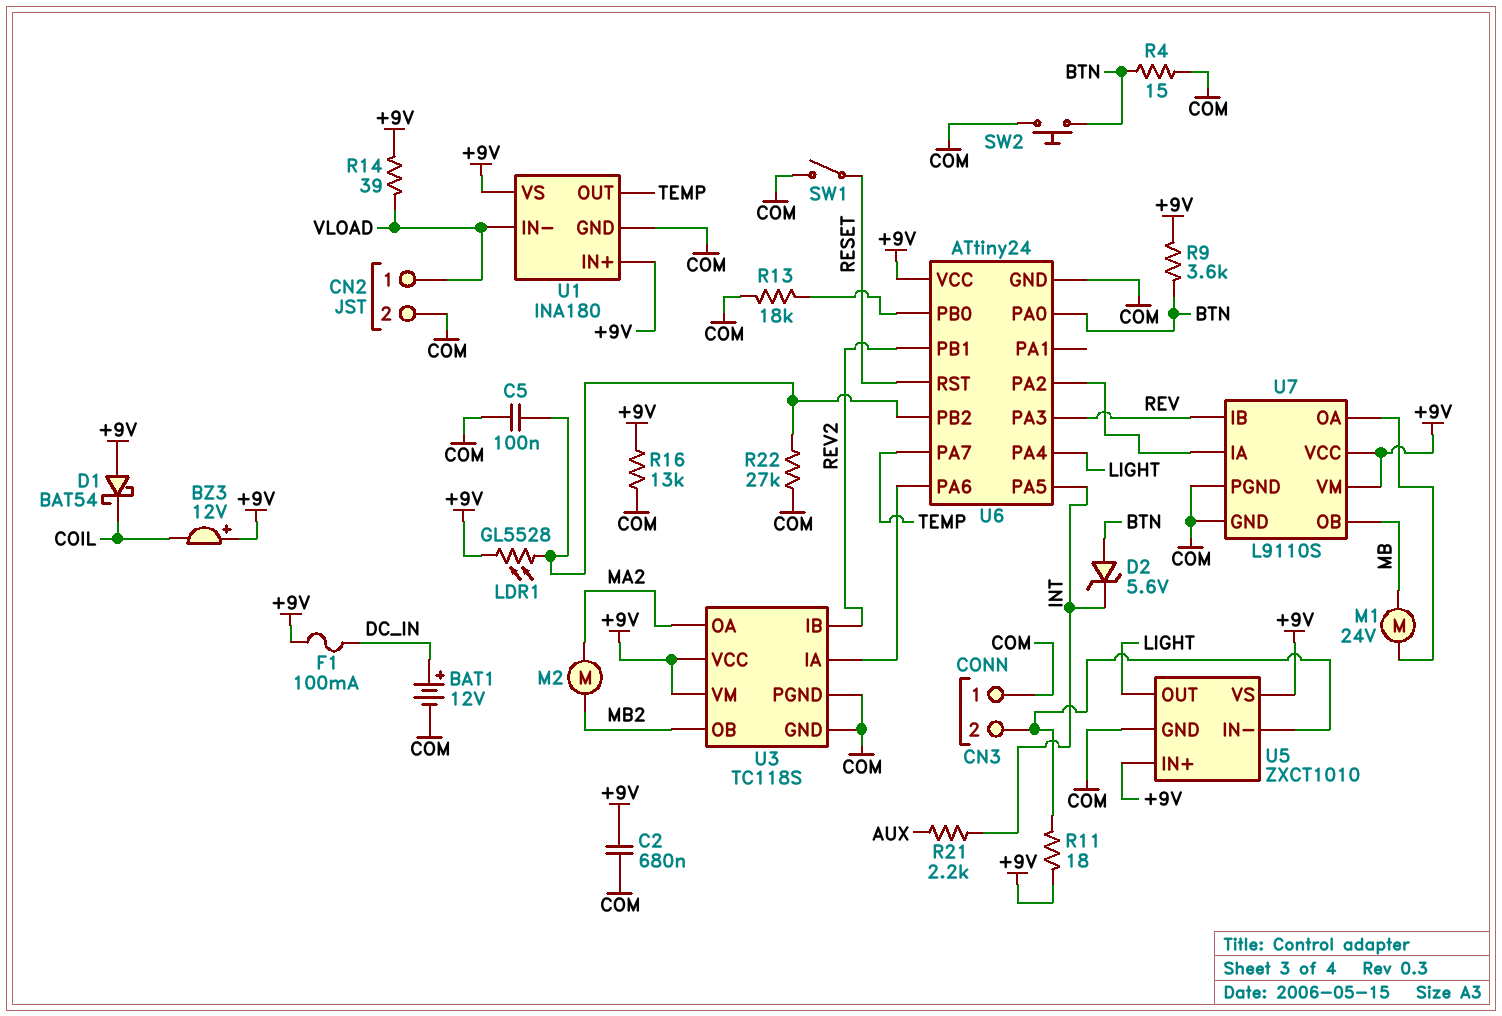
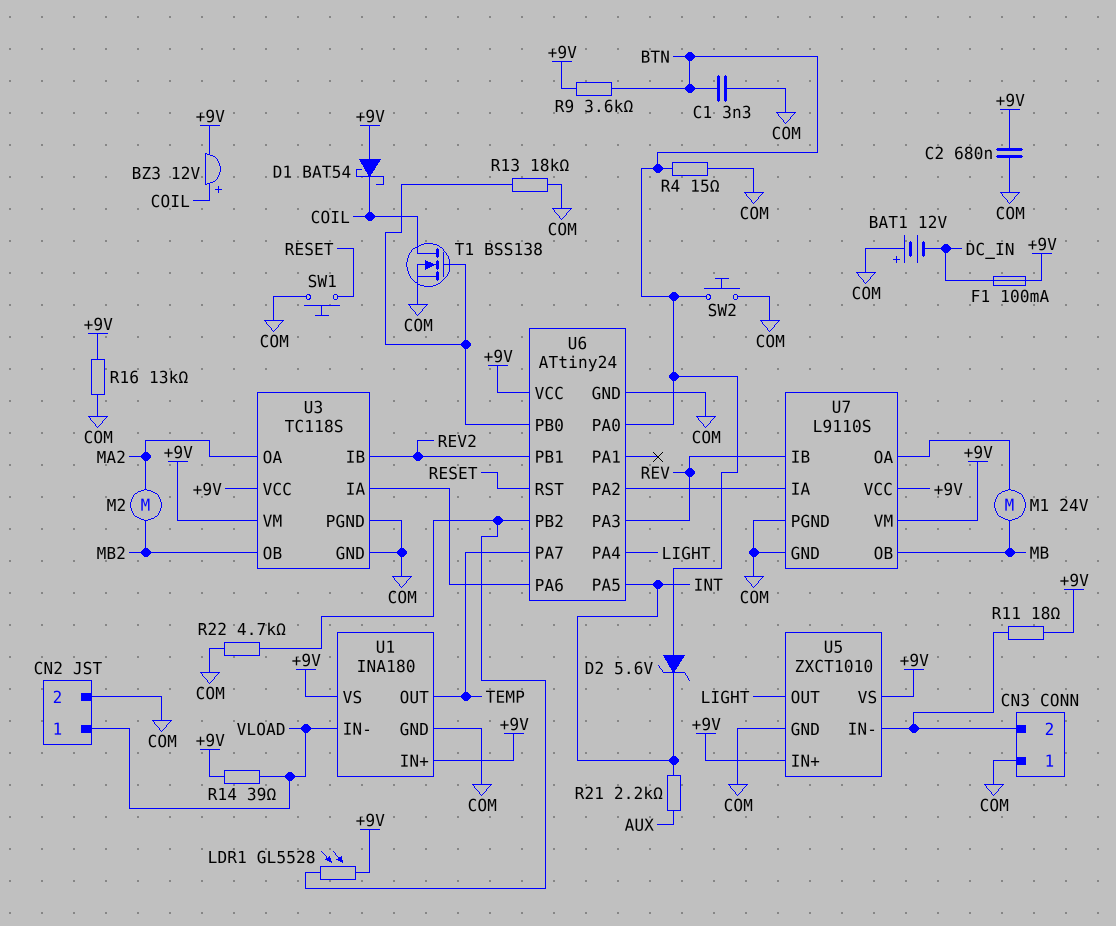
BAT1: 12V (plus DC_IN, minus COM) -> 12V (plus COM, minus DC_IN)
BZ3: buzzer 12V (plus +9V, minus COIL) -> buzzer 12V (plus COIL, minus +9V)
C1: none -> 3.3nF (BTN, COM)
C5: 100nF (COM, U6/PB2) -> none
R22: 27k (COM, U6/PB2) -> 4.7k (COM, U6/PB2)
SW1: switch (COM, RESET) -> button (COM, RESET)
T1: none -> NMOS BSS138 (G U6/PB0, D COIL, S COM)

